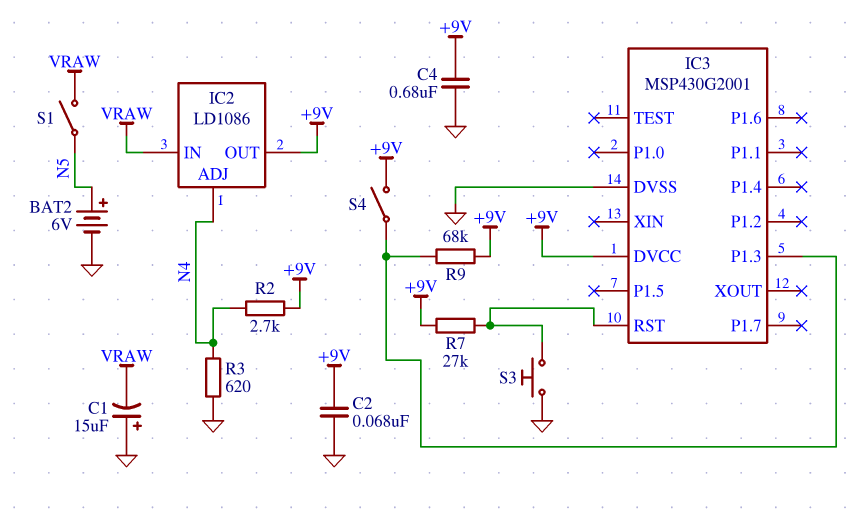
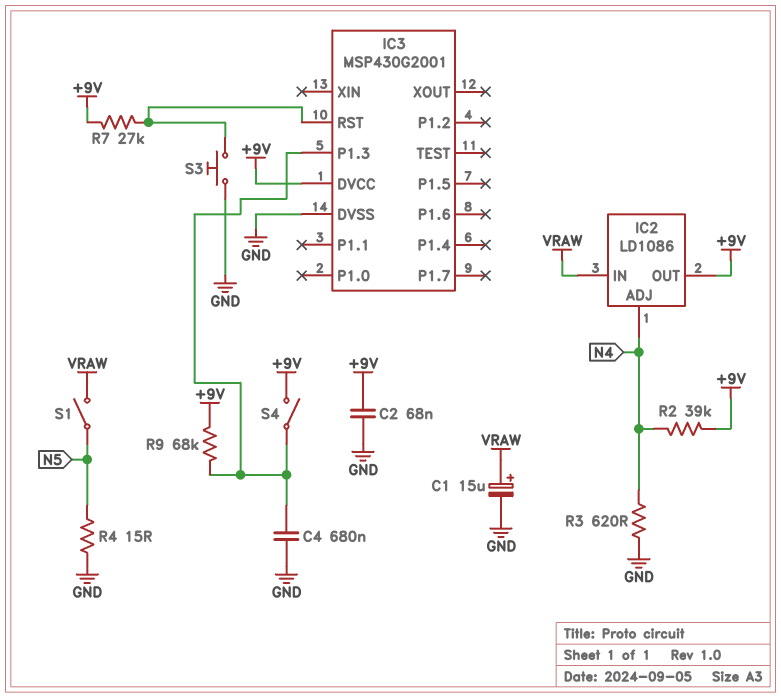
BAT2: 6V (plus N5, minus GND) -> none
C1: 15uF (plus GND, minus VRAW) -> 15uF (plus VRAW, minus GND)
C4: 680nF (+9V, GND) -> 680nF (GND, IC3/P1.3)
R2: 2.7k (+9V, N4) -> 39k (+9V, N4)
R4: none -> 15 (GND, N5)

